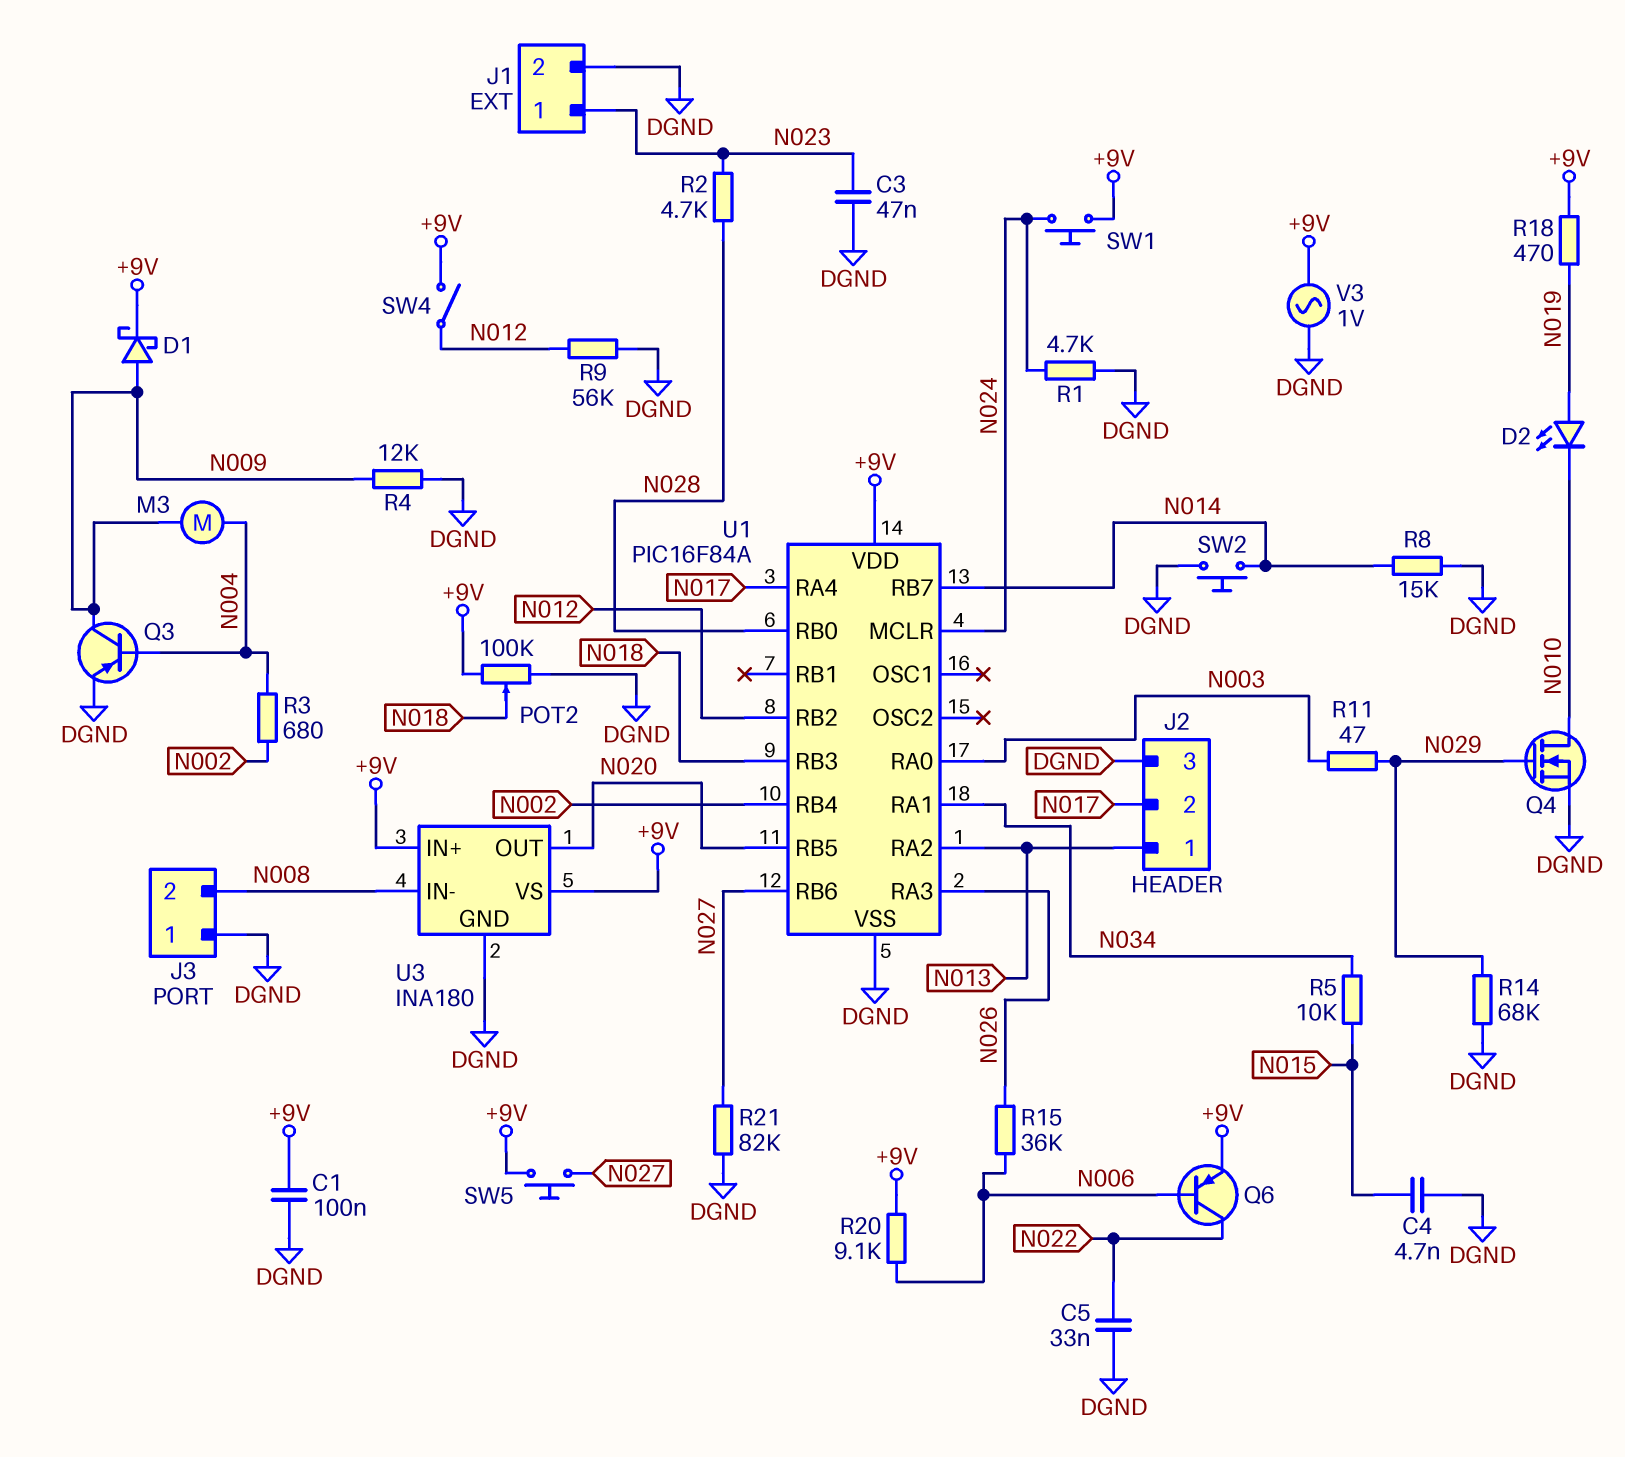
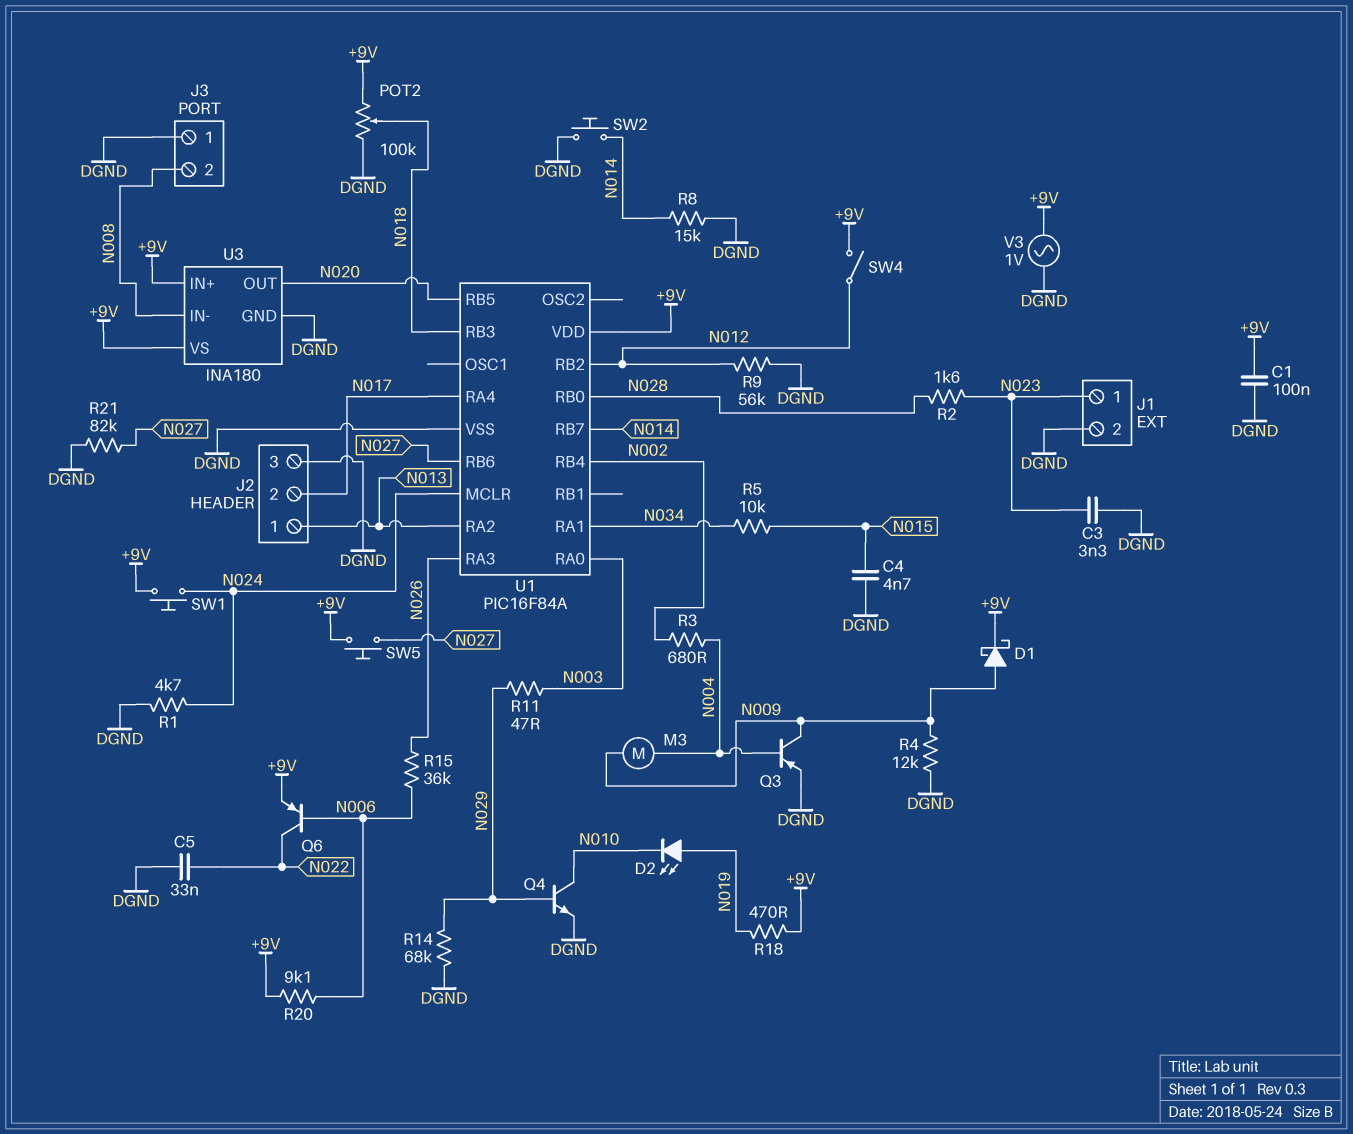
C3: 47nF (DGND, N023) -> 3.3nF (DGND, N023)
Q4: NMOS (G N029, D N010, S DGND) -> NPN (B N029, C N010, E DGND)
R2: 4.7k (N023, N028) -> 1.6k (N023, N028)

